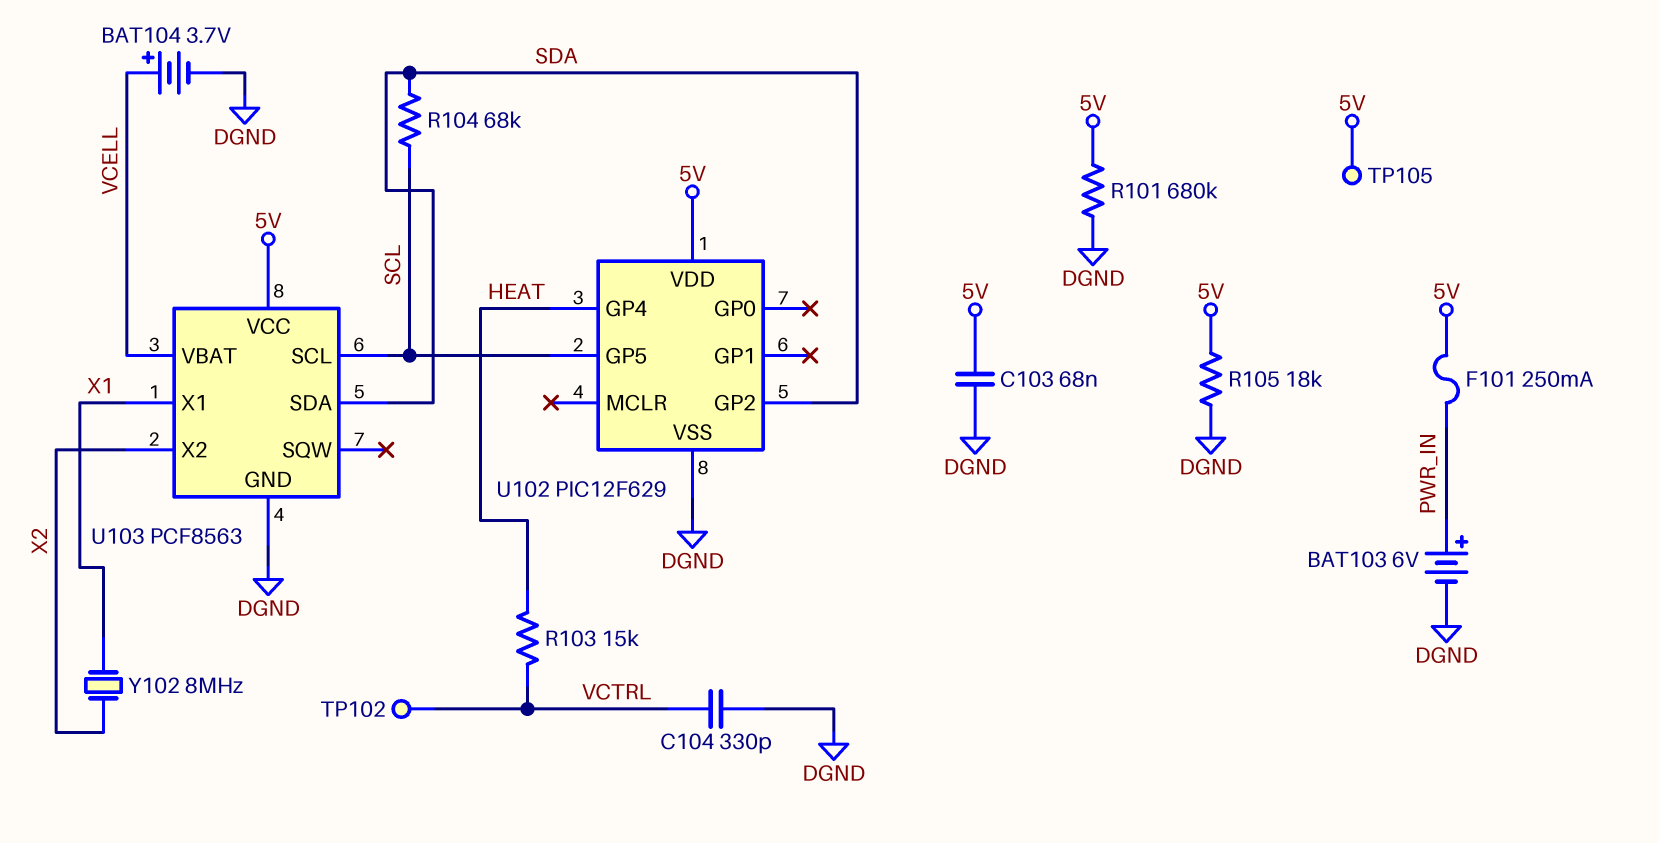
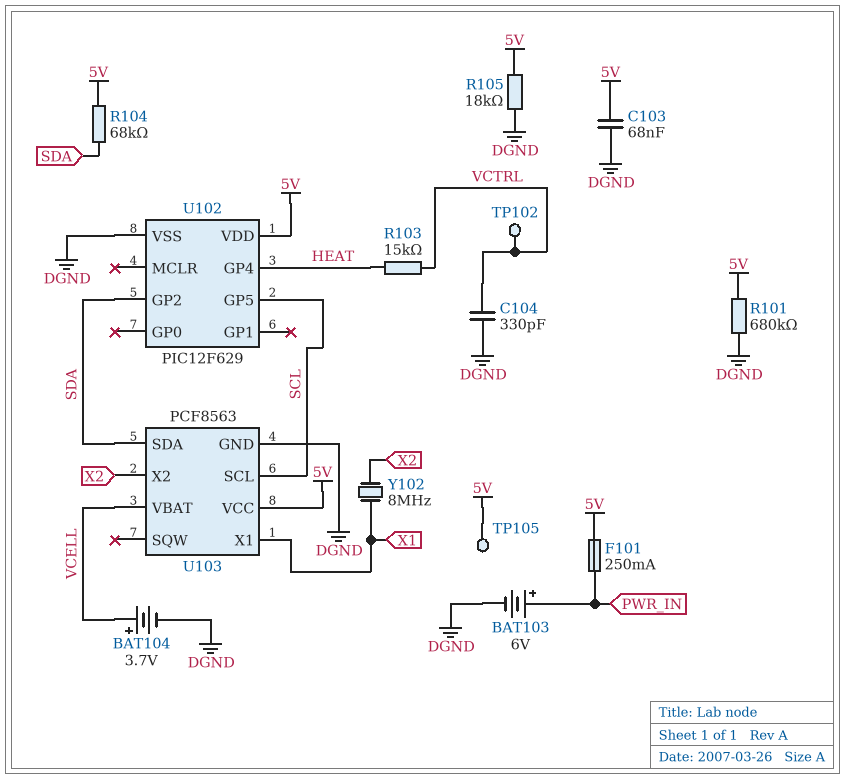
R104: 68k (SCL, SDA) -> 68k (5V, SDA)

